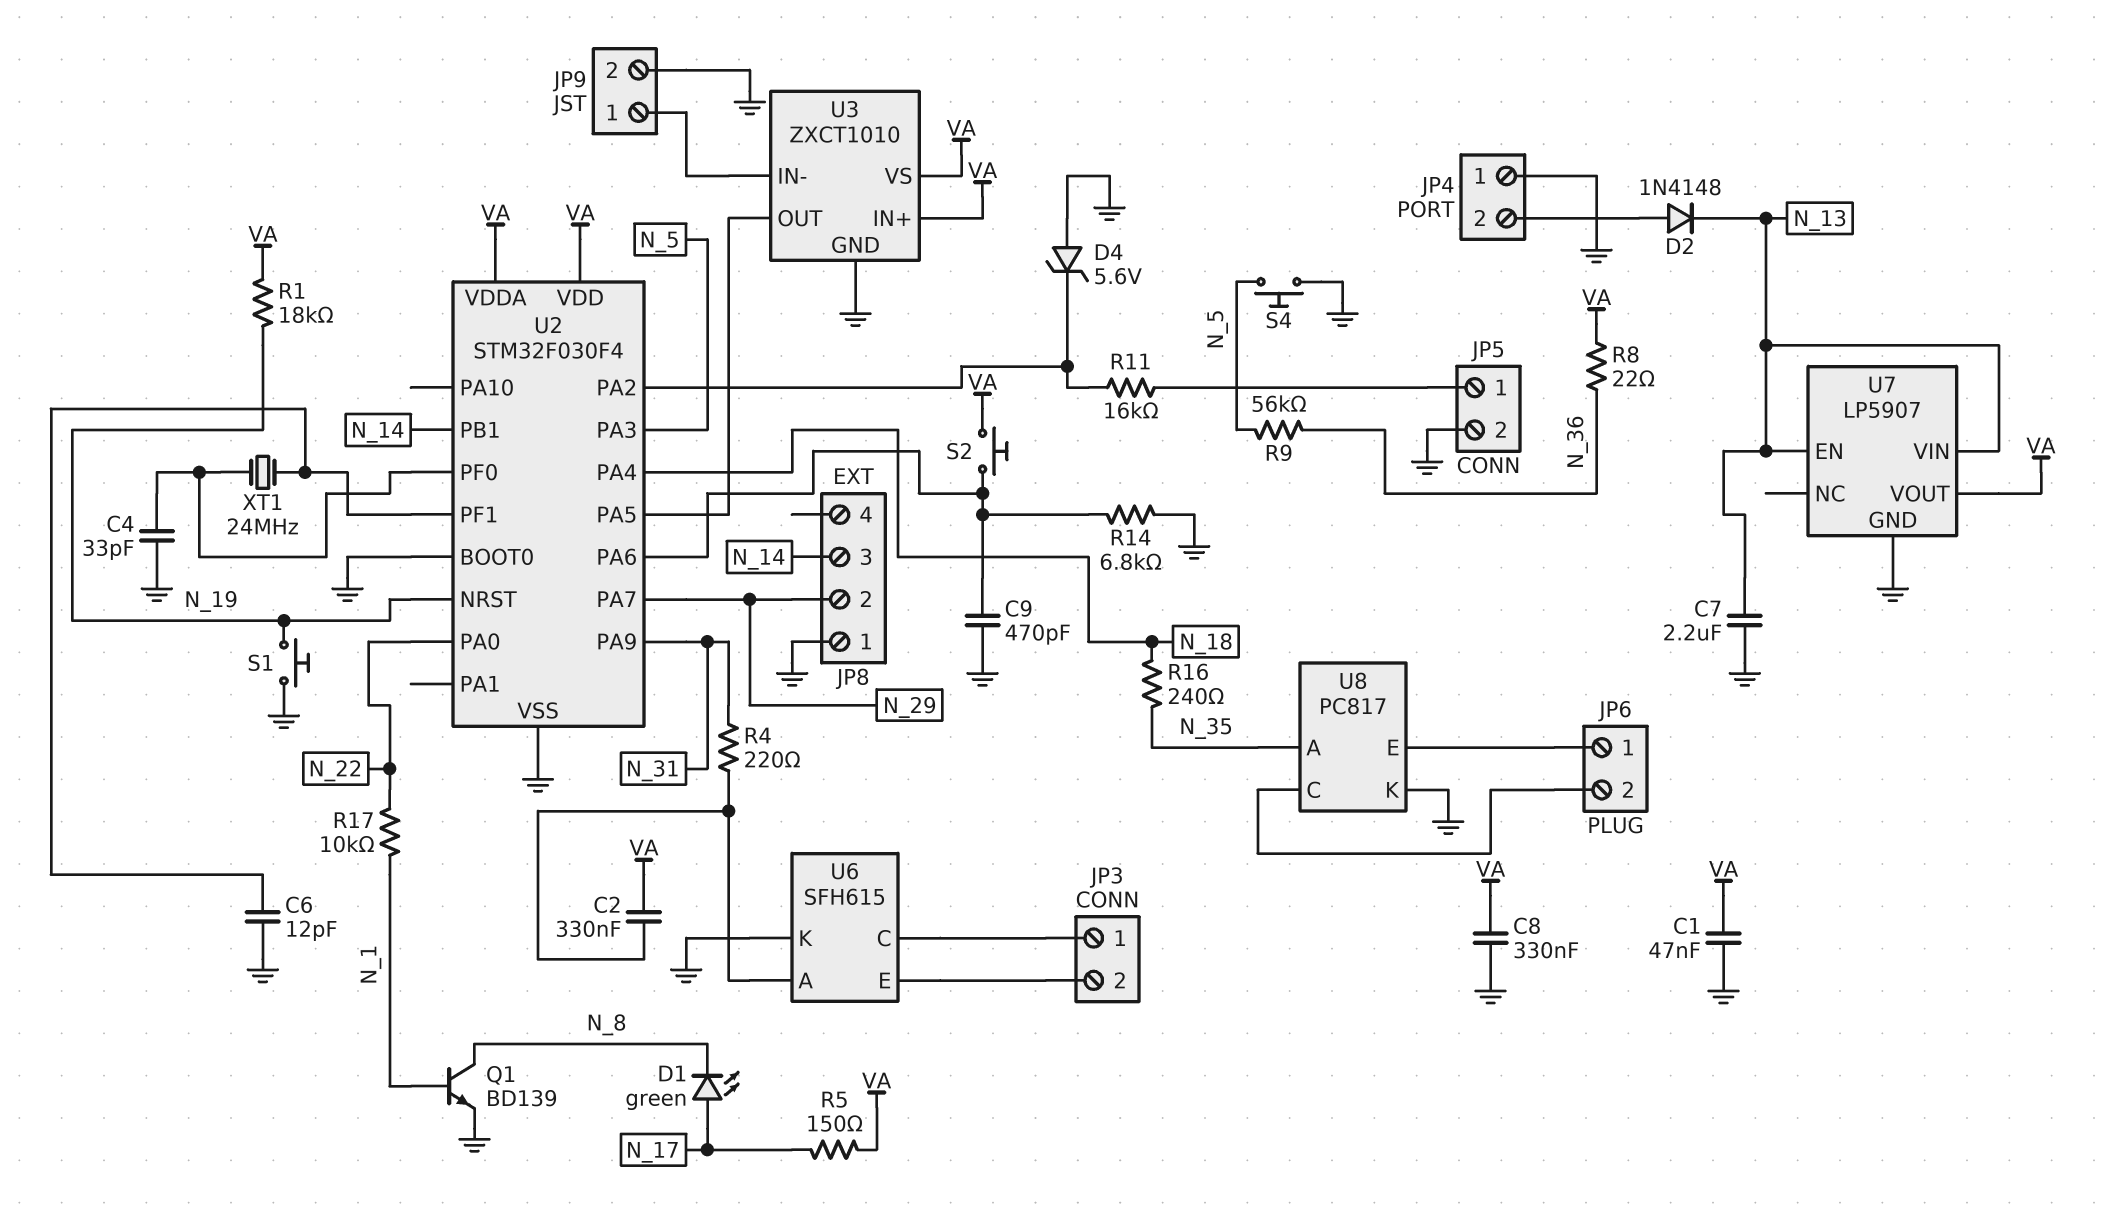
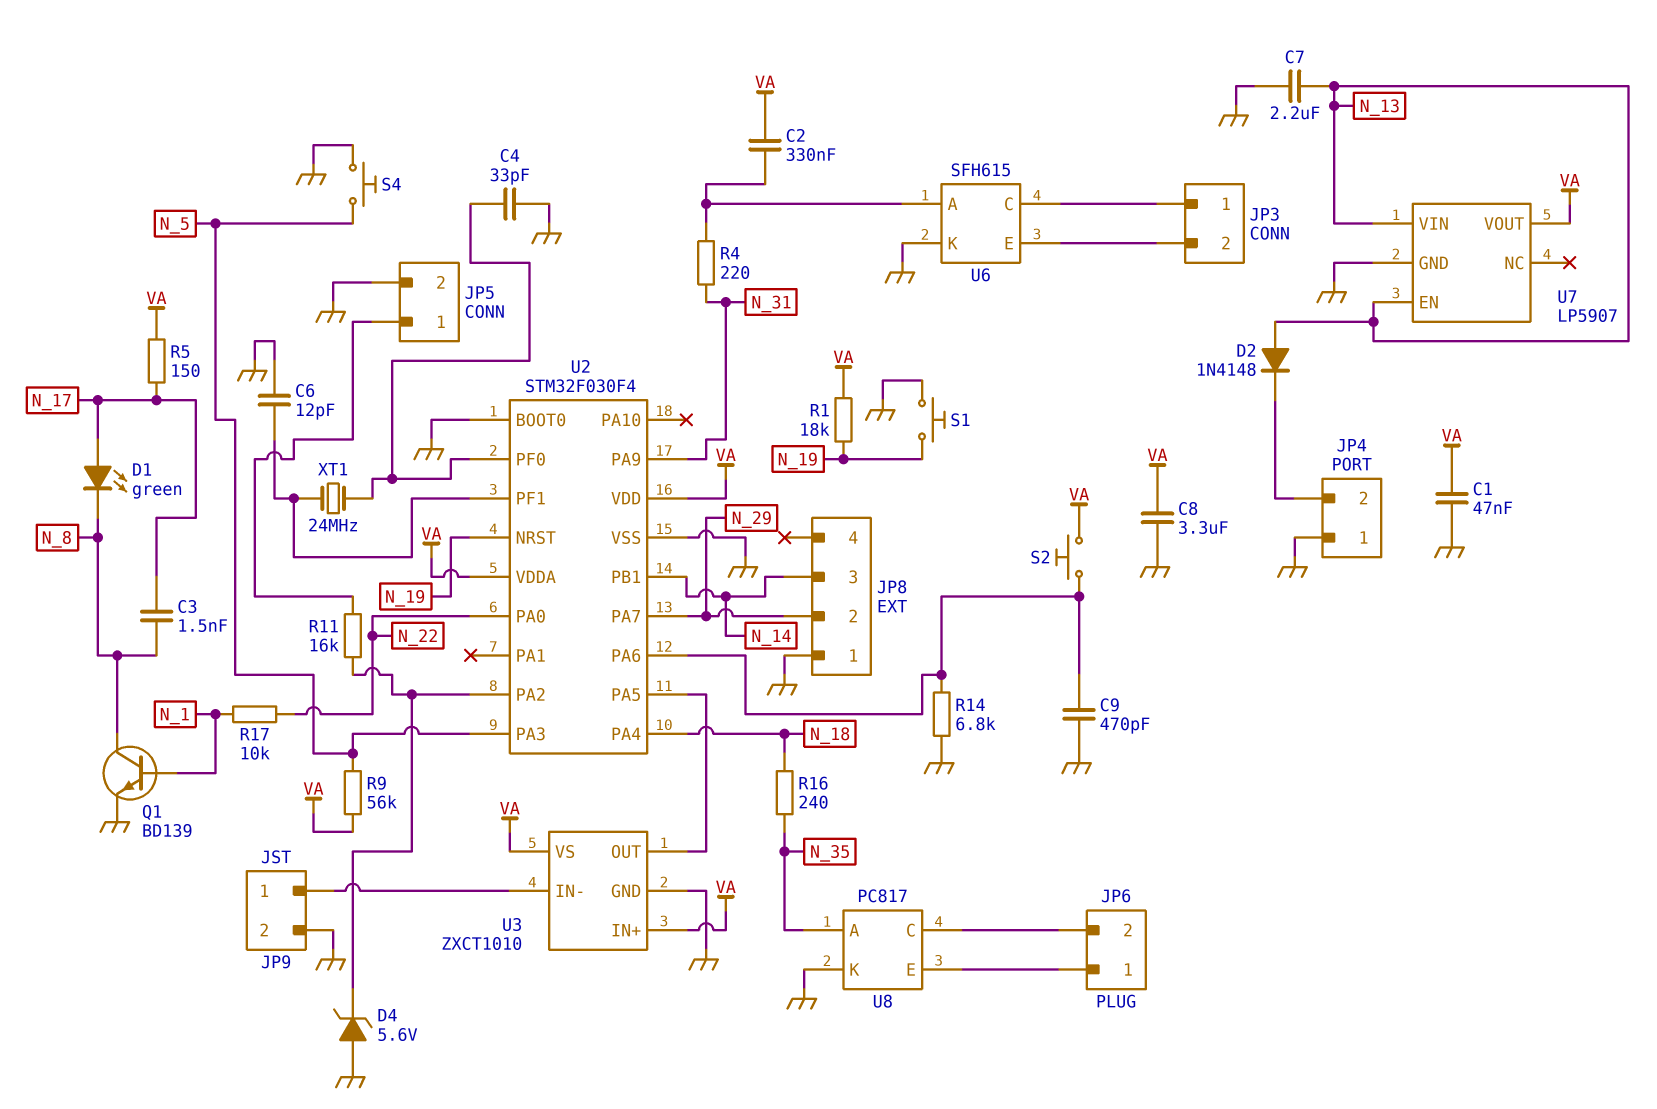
C3: none -> 1.5nF (N_8, N_17)
C8: 330nF (GND, VA) -> 3.3uF (GND, VA)
D2: diode 1N4148 (A JP4/2, K N_13) -> diode 1N4148 (A N_13, K JP4/2)
R8: 22 (N_36, VA) -> none
R9: 56k (N_5, N_36) -> 56k (N_5, VA)

